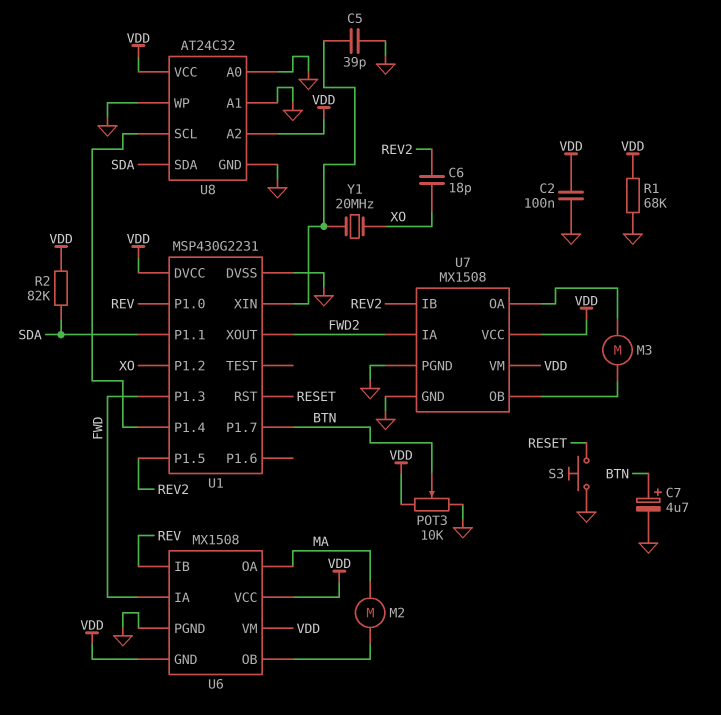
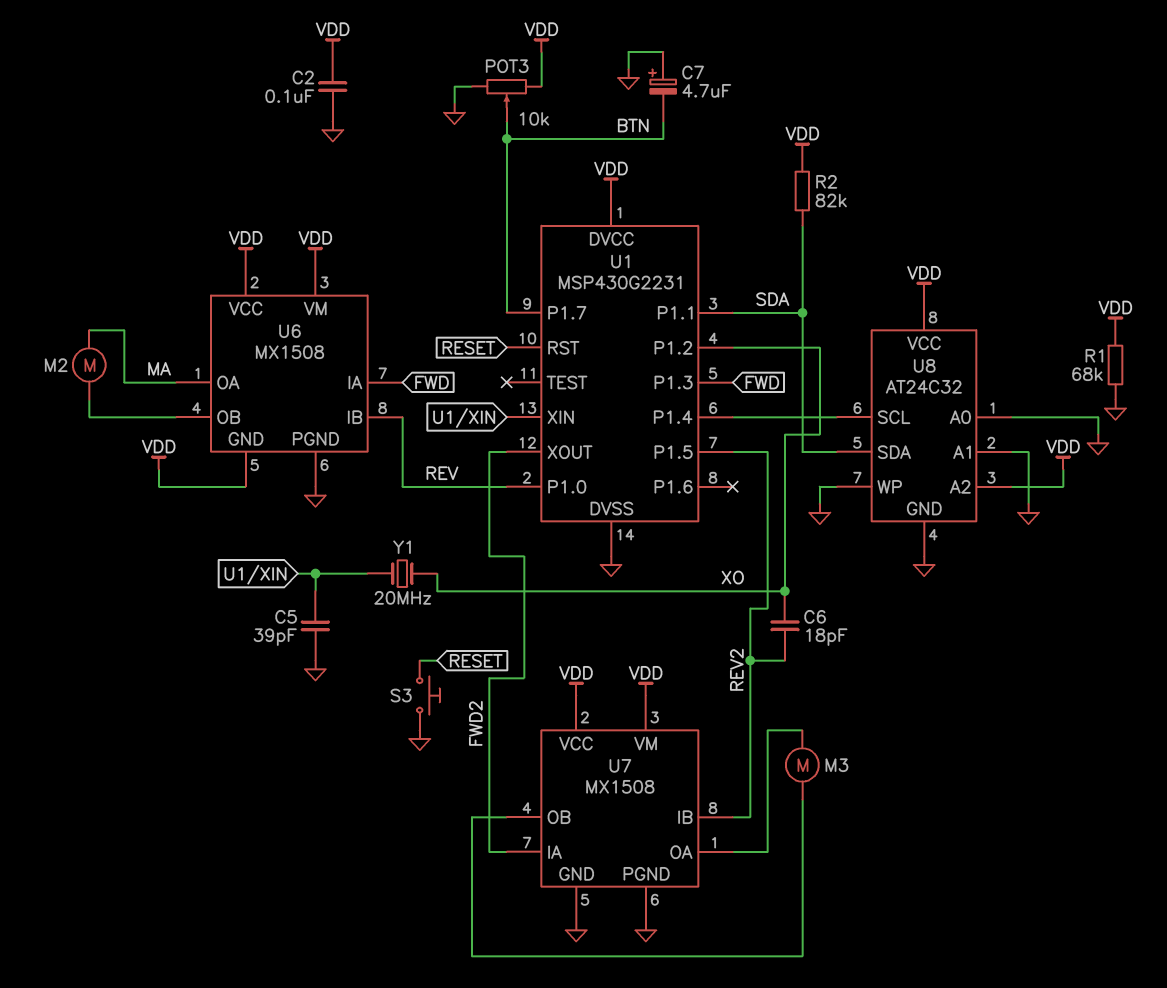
C7: 4.7uF (plus BTN, minus GND) -> 4.7uF (plus GND, minus BTN)

